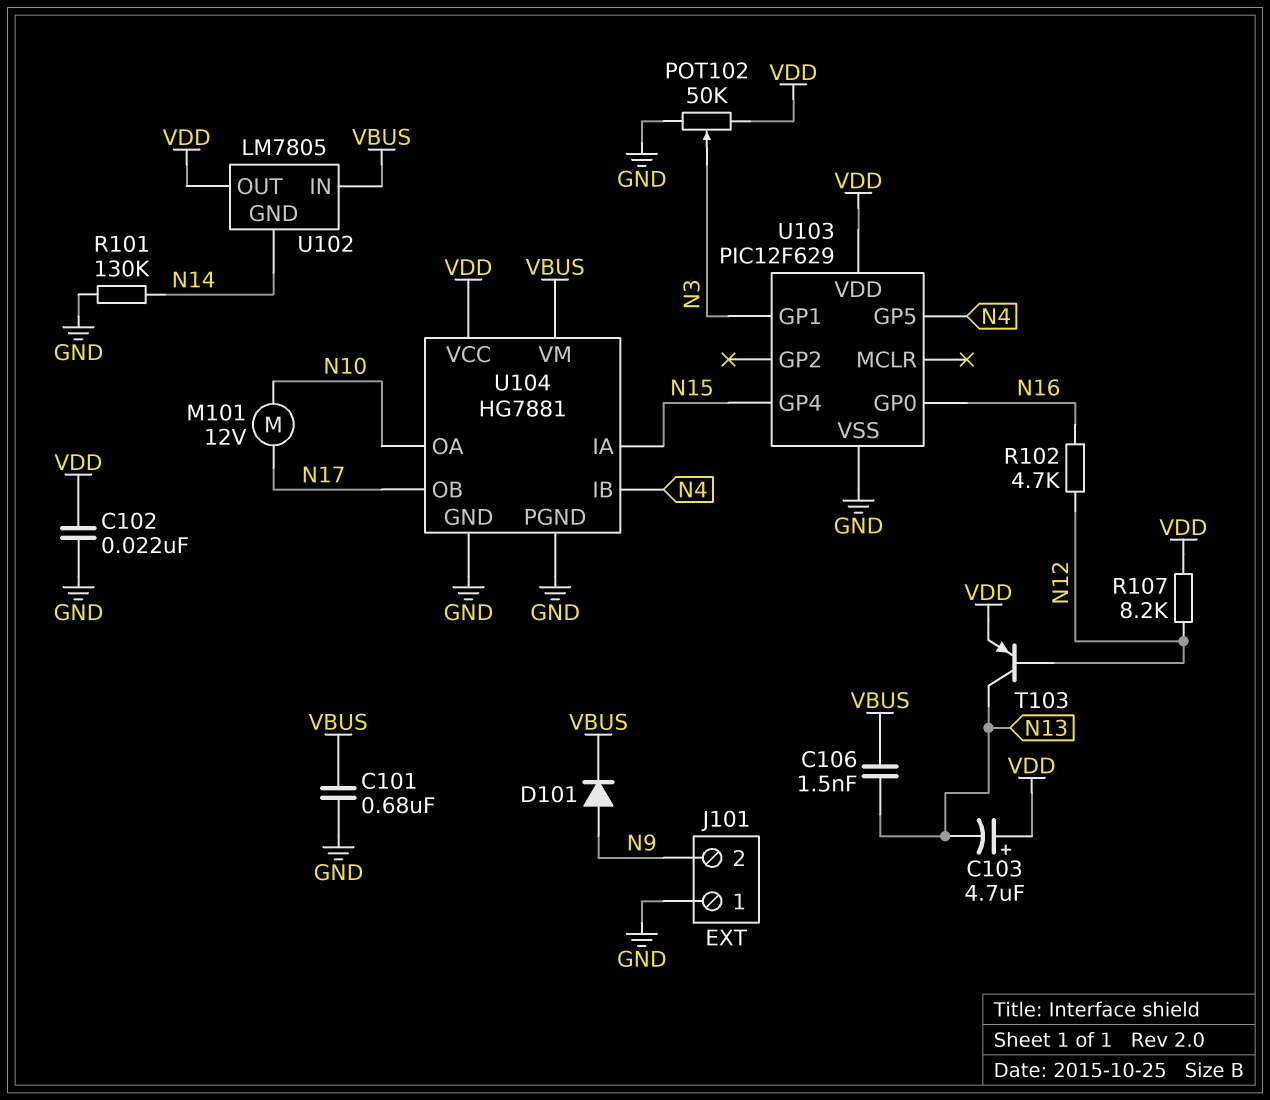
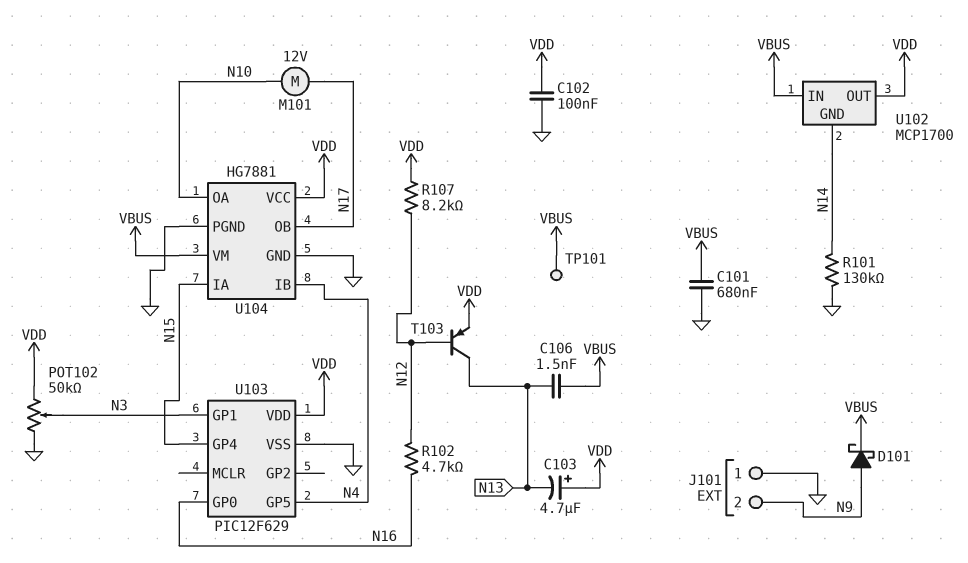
C102: 22nF (GND, VDD) -> 100nF (GND, VDD)
D101: diode (A N9, K VBUS) -> schottky (A N9, K VBUS)
TP101: none -> test point (VBUS)
U102: LM7805 -> MCP1700

